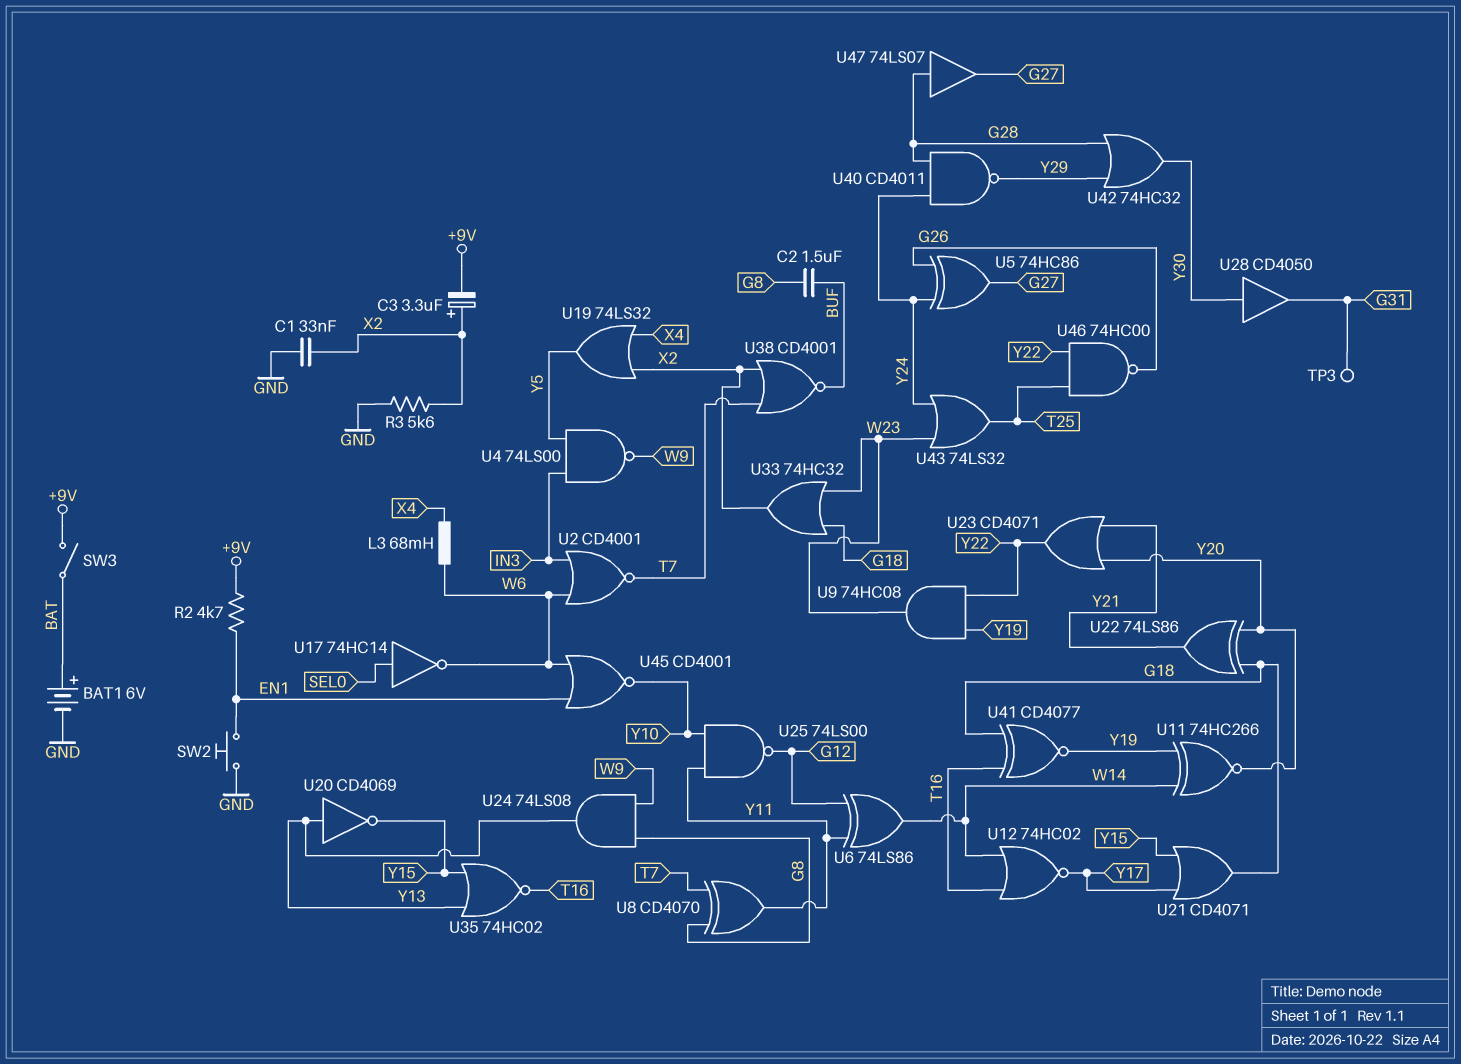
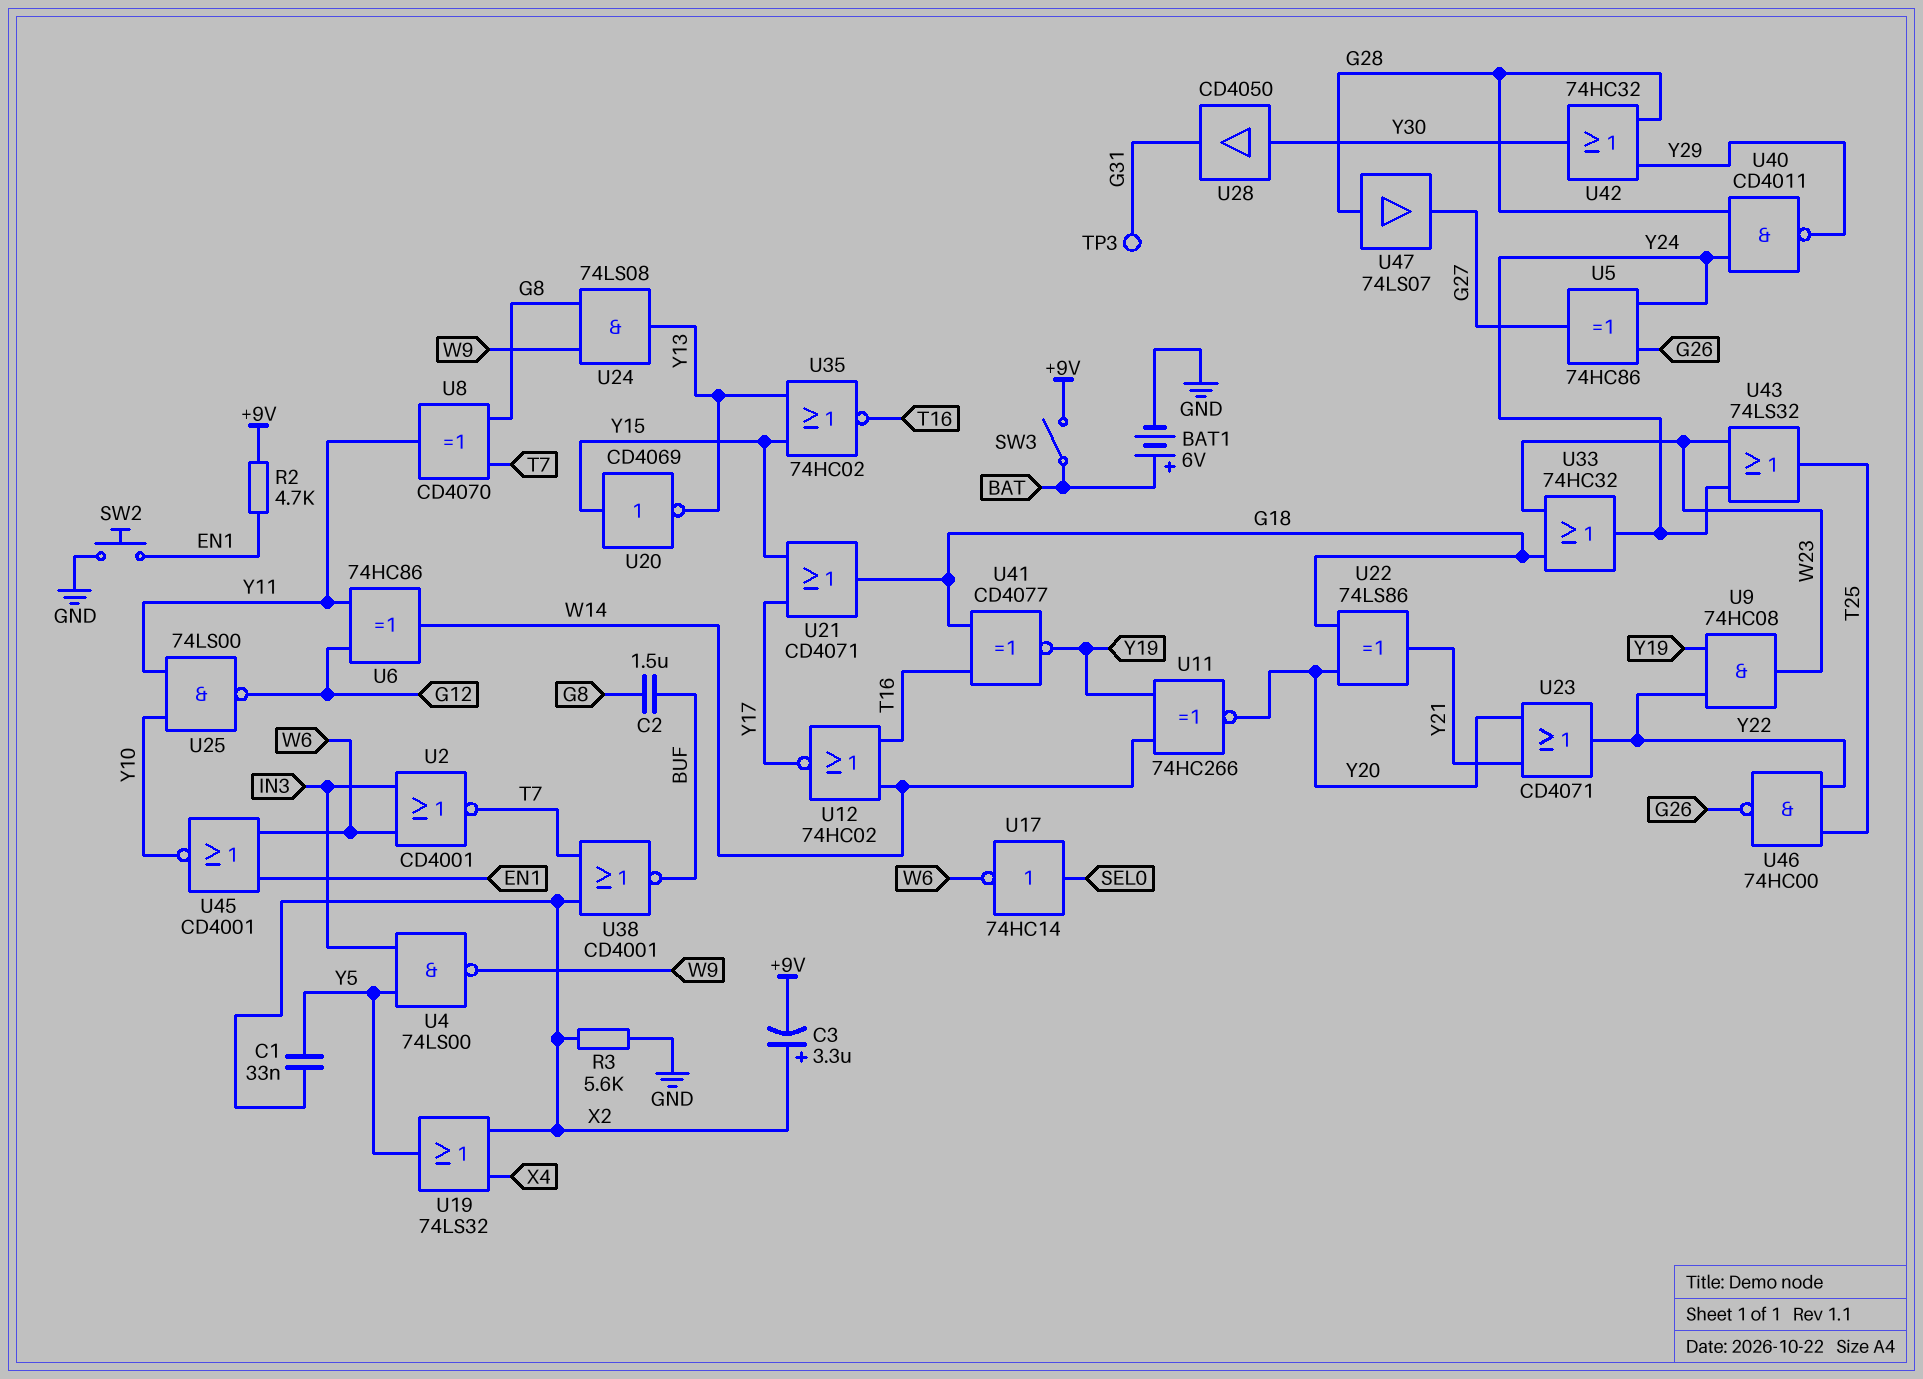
C1: 33nF (GND, X2) -> 33nF (X2, Y5)
L3: 68mH (W6, X4) -> none
U6: XOR 74LS86 (in G12, in Y11, out W14) -> XOR 74HC86 (in G12, in Y11, out W14)
U20: NOT CD4069 (in Y13, out Y15) -> NOT CD4069 (in Y15, out Y13)
U33: OR 74HC32 (in G18, in W23, out X2) -> OR 74HC32 (in G18, in W23, out Y24)

